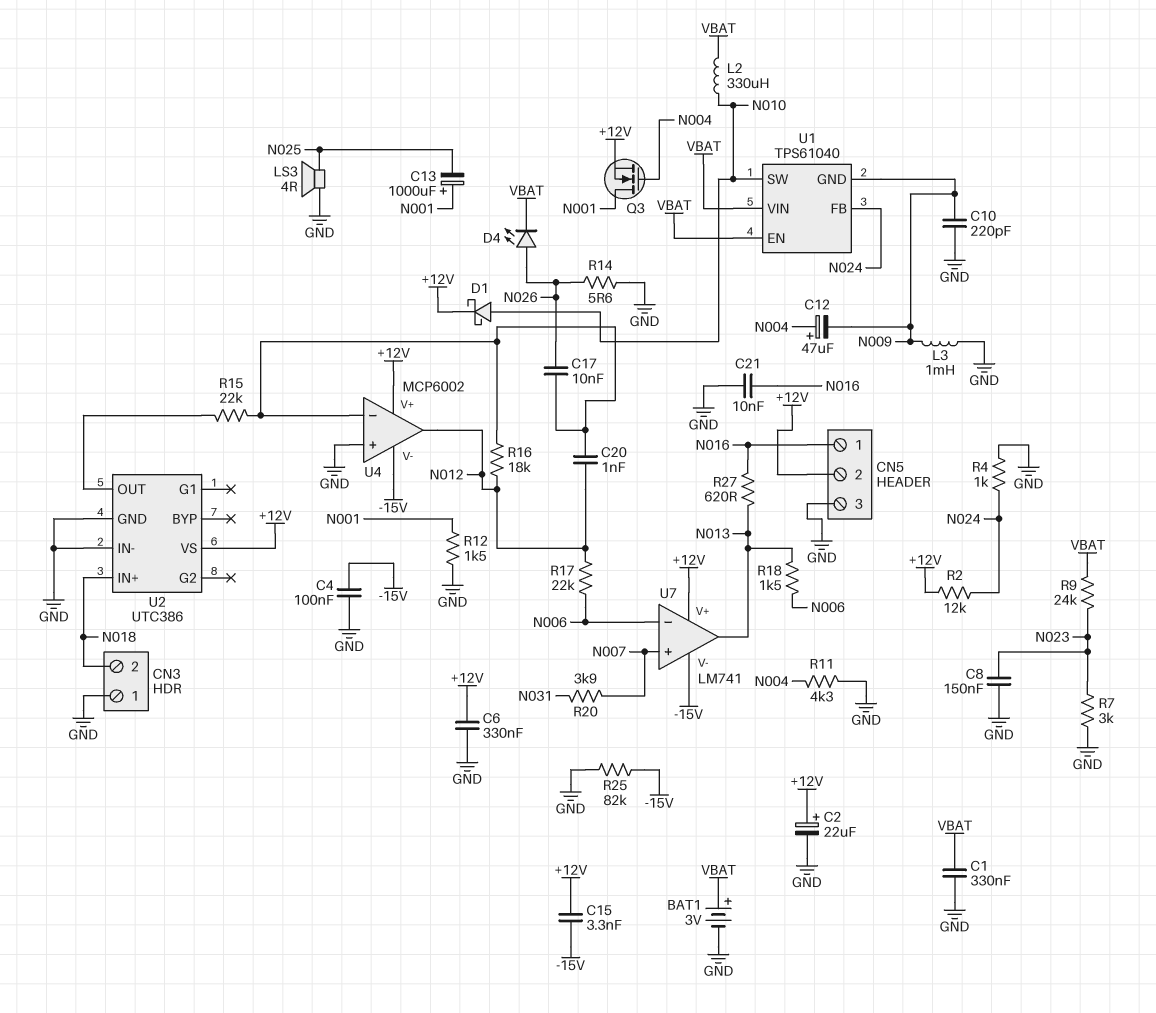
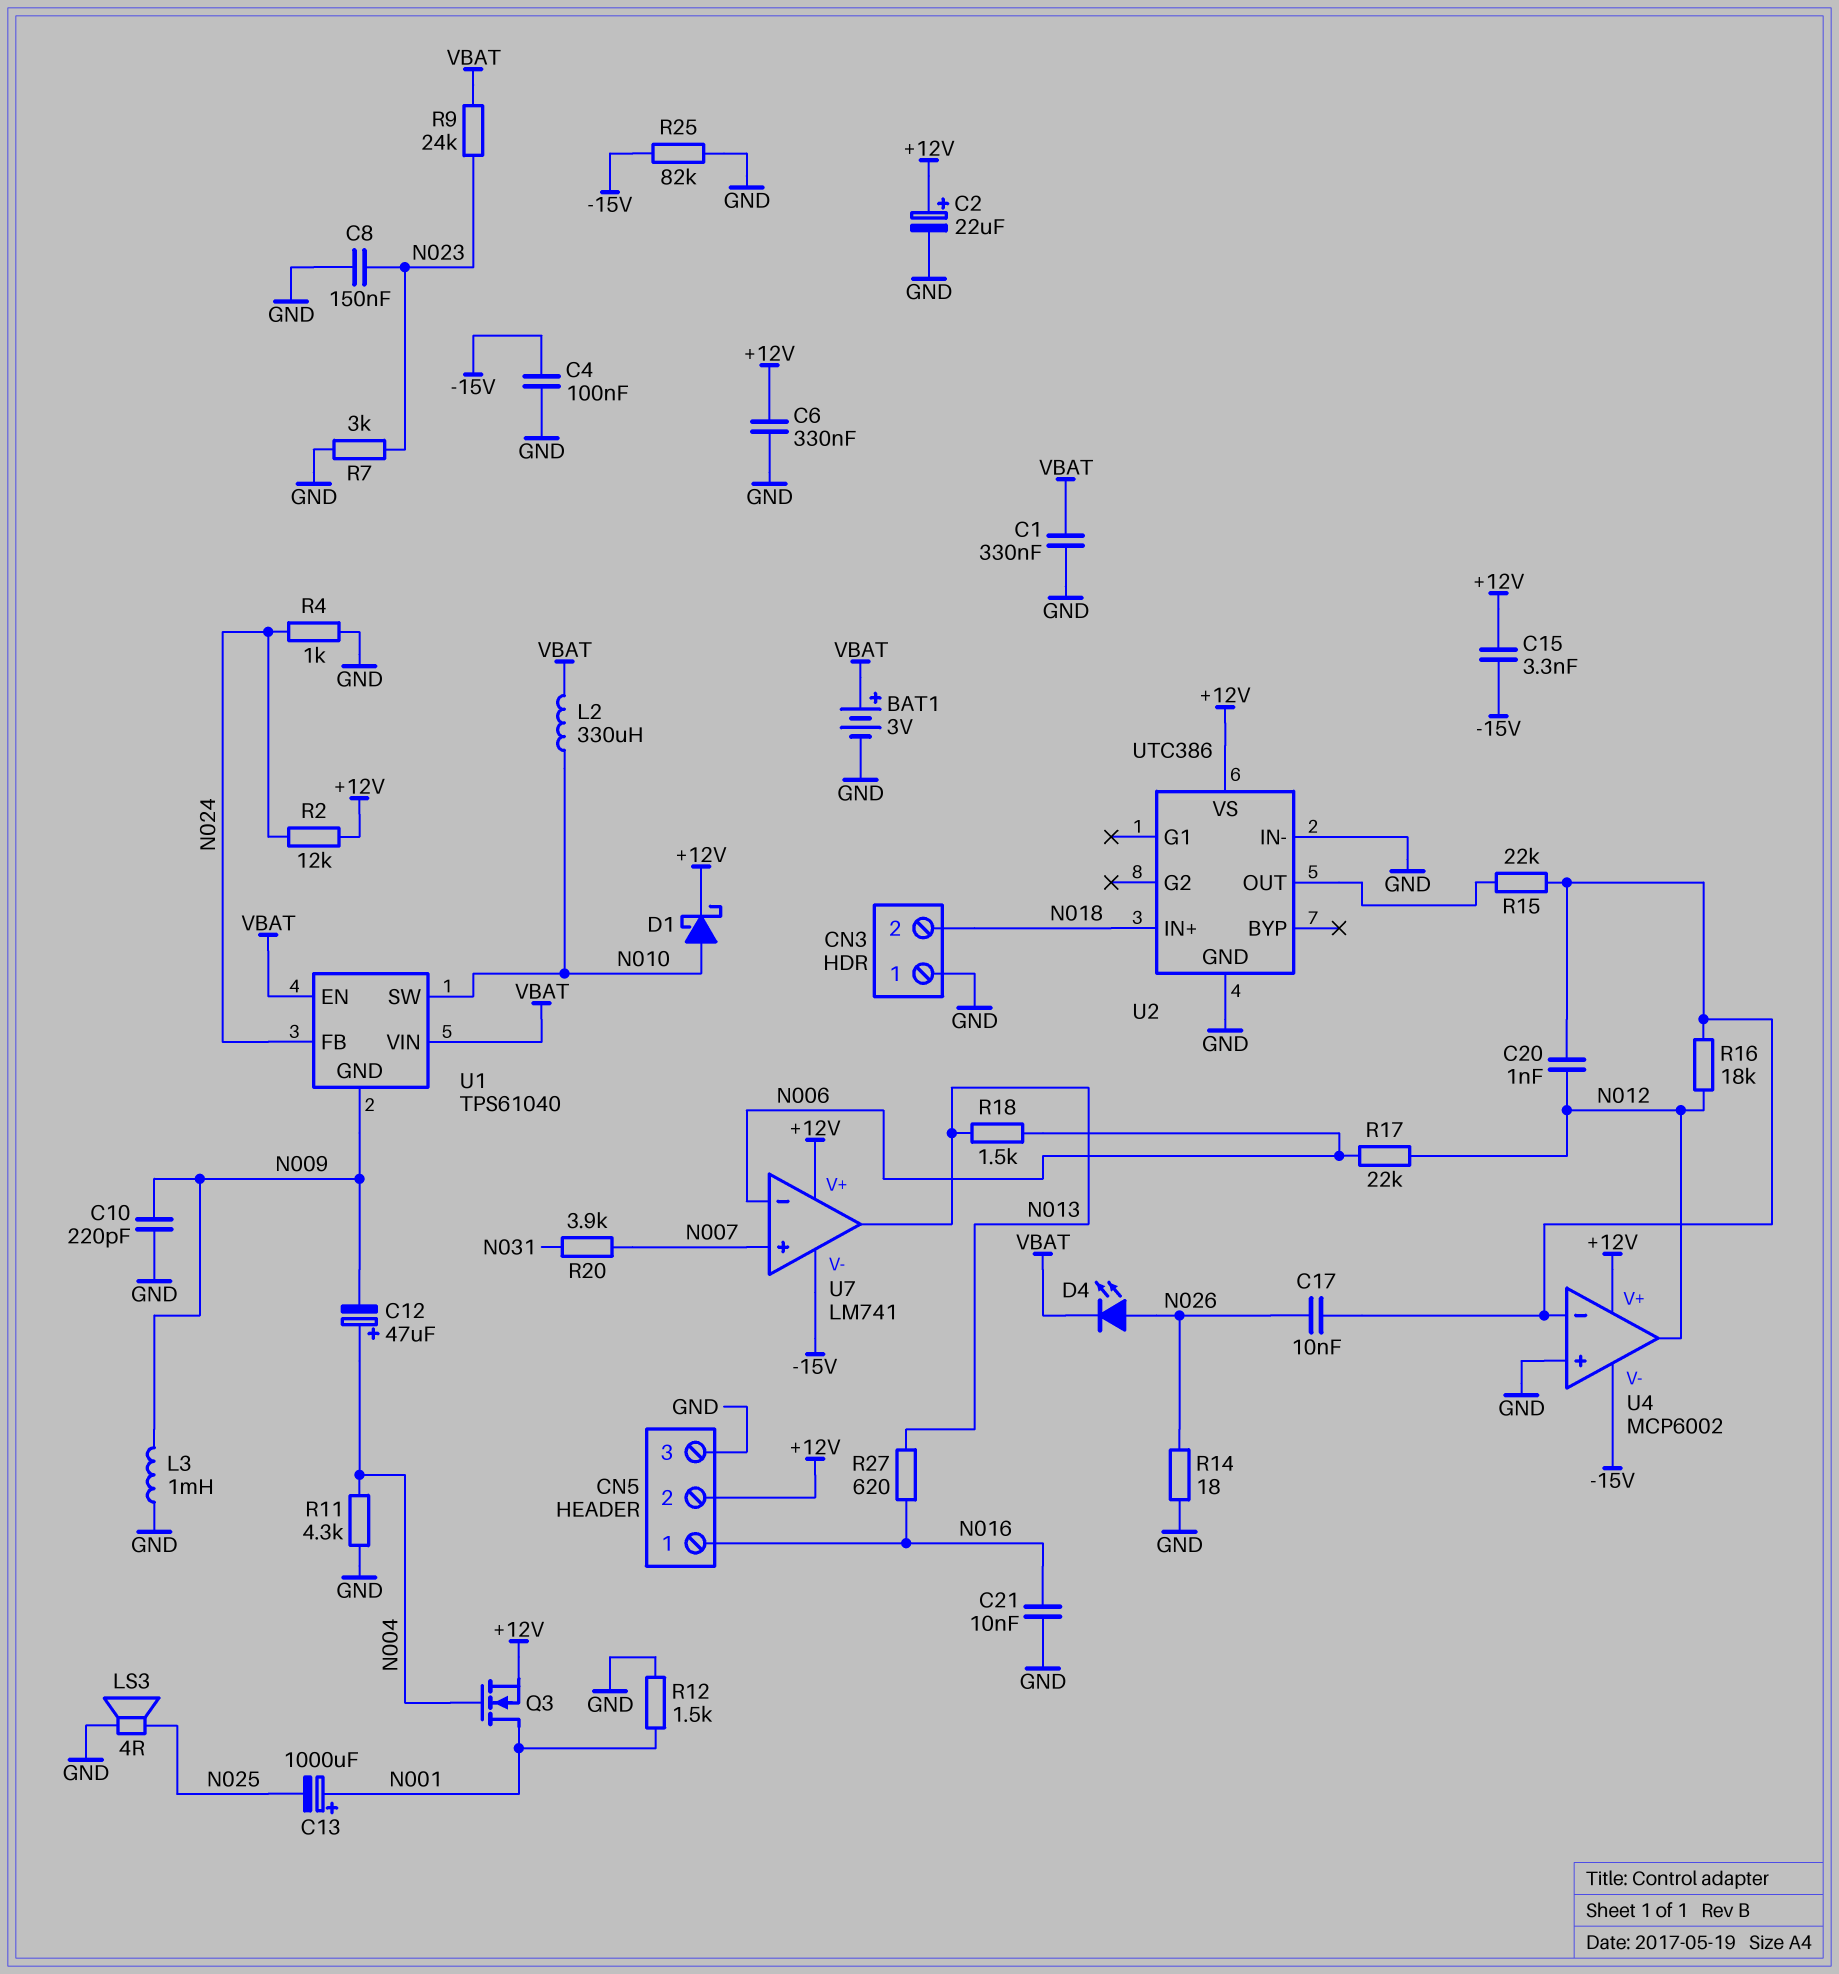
R14: 5.6 (GND, N026) -> 18 (GND, N026)

